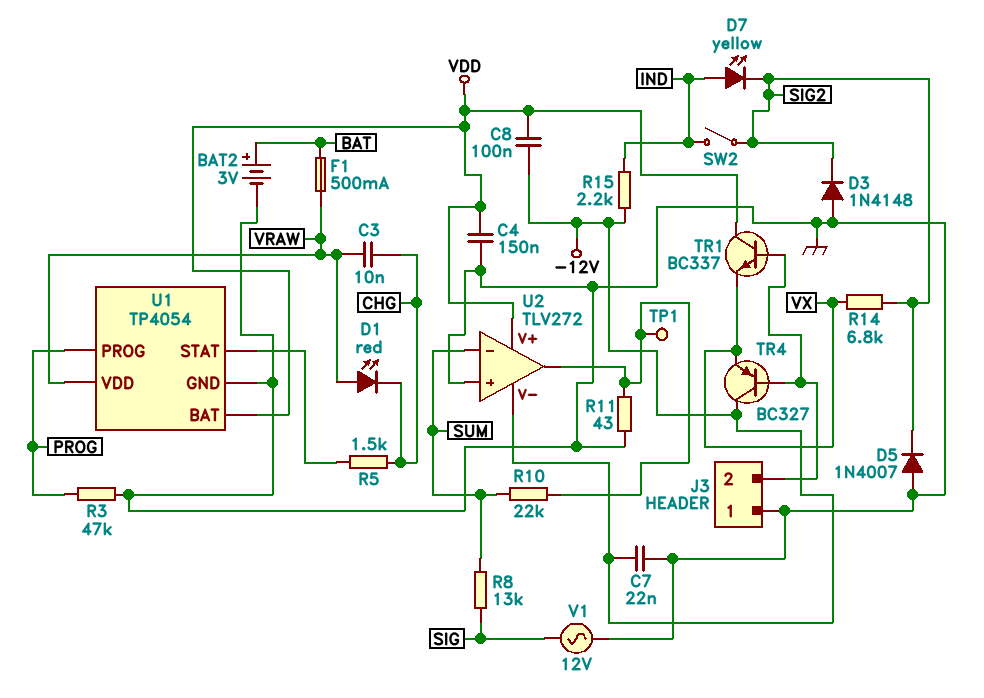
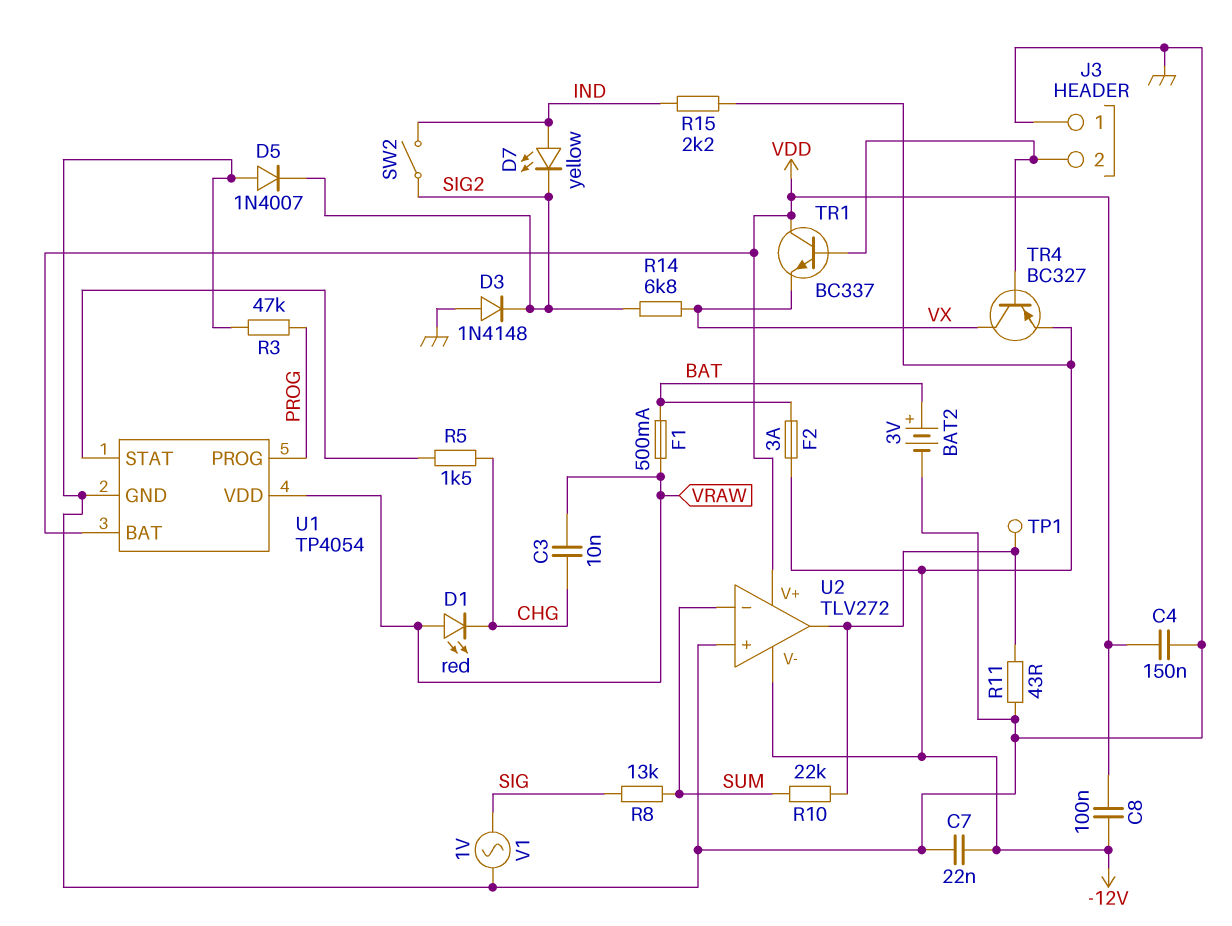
F2: none -> 3A (-12V, BAT)
TR4: PNP BC327 (B J3/2, C -12V, E VX) -> PNP BC327 (B J3/2, C VX, E -12V)
V1: AC 12V (GND, SIG) -> AC 1V (GND, SIG)

